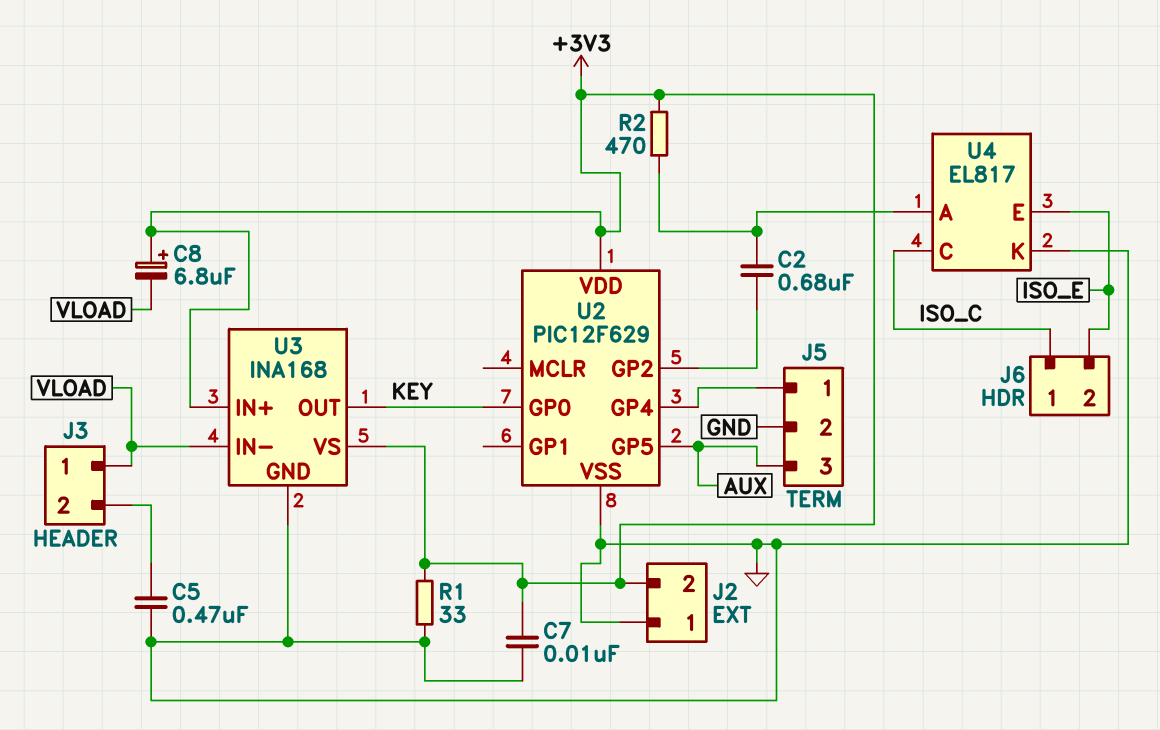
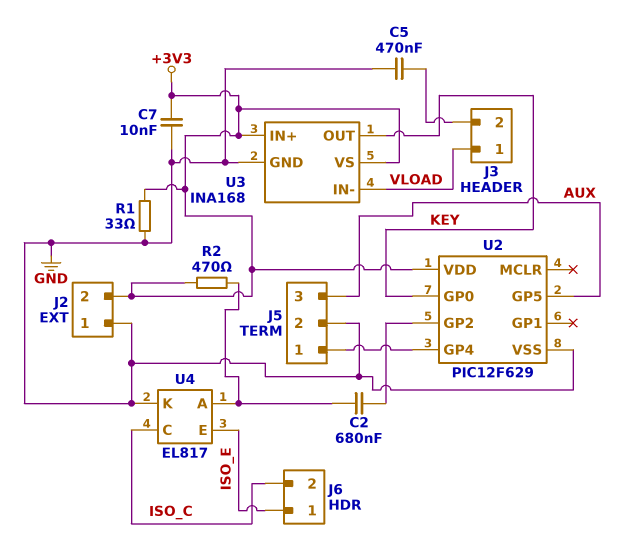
C8: 6.8uF (plus +3V3, minus VLOAD) -> none
J6 pin 1: ISO_C -> ISO_E
J6 pin 2: ISO_E -> ISO_C

